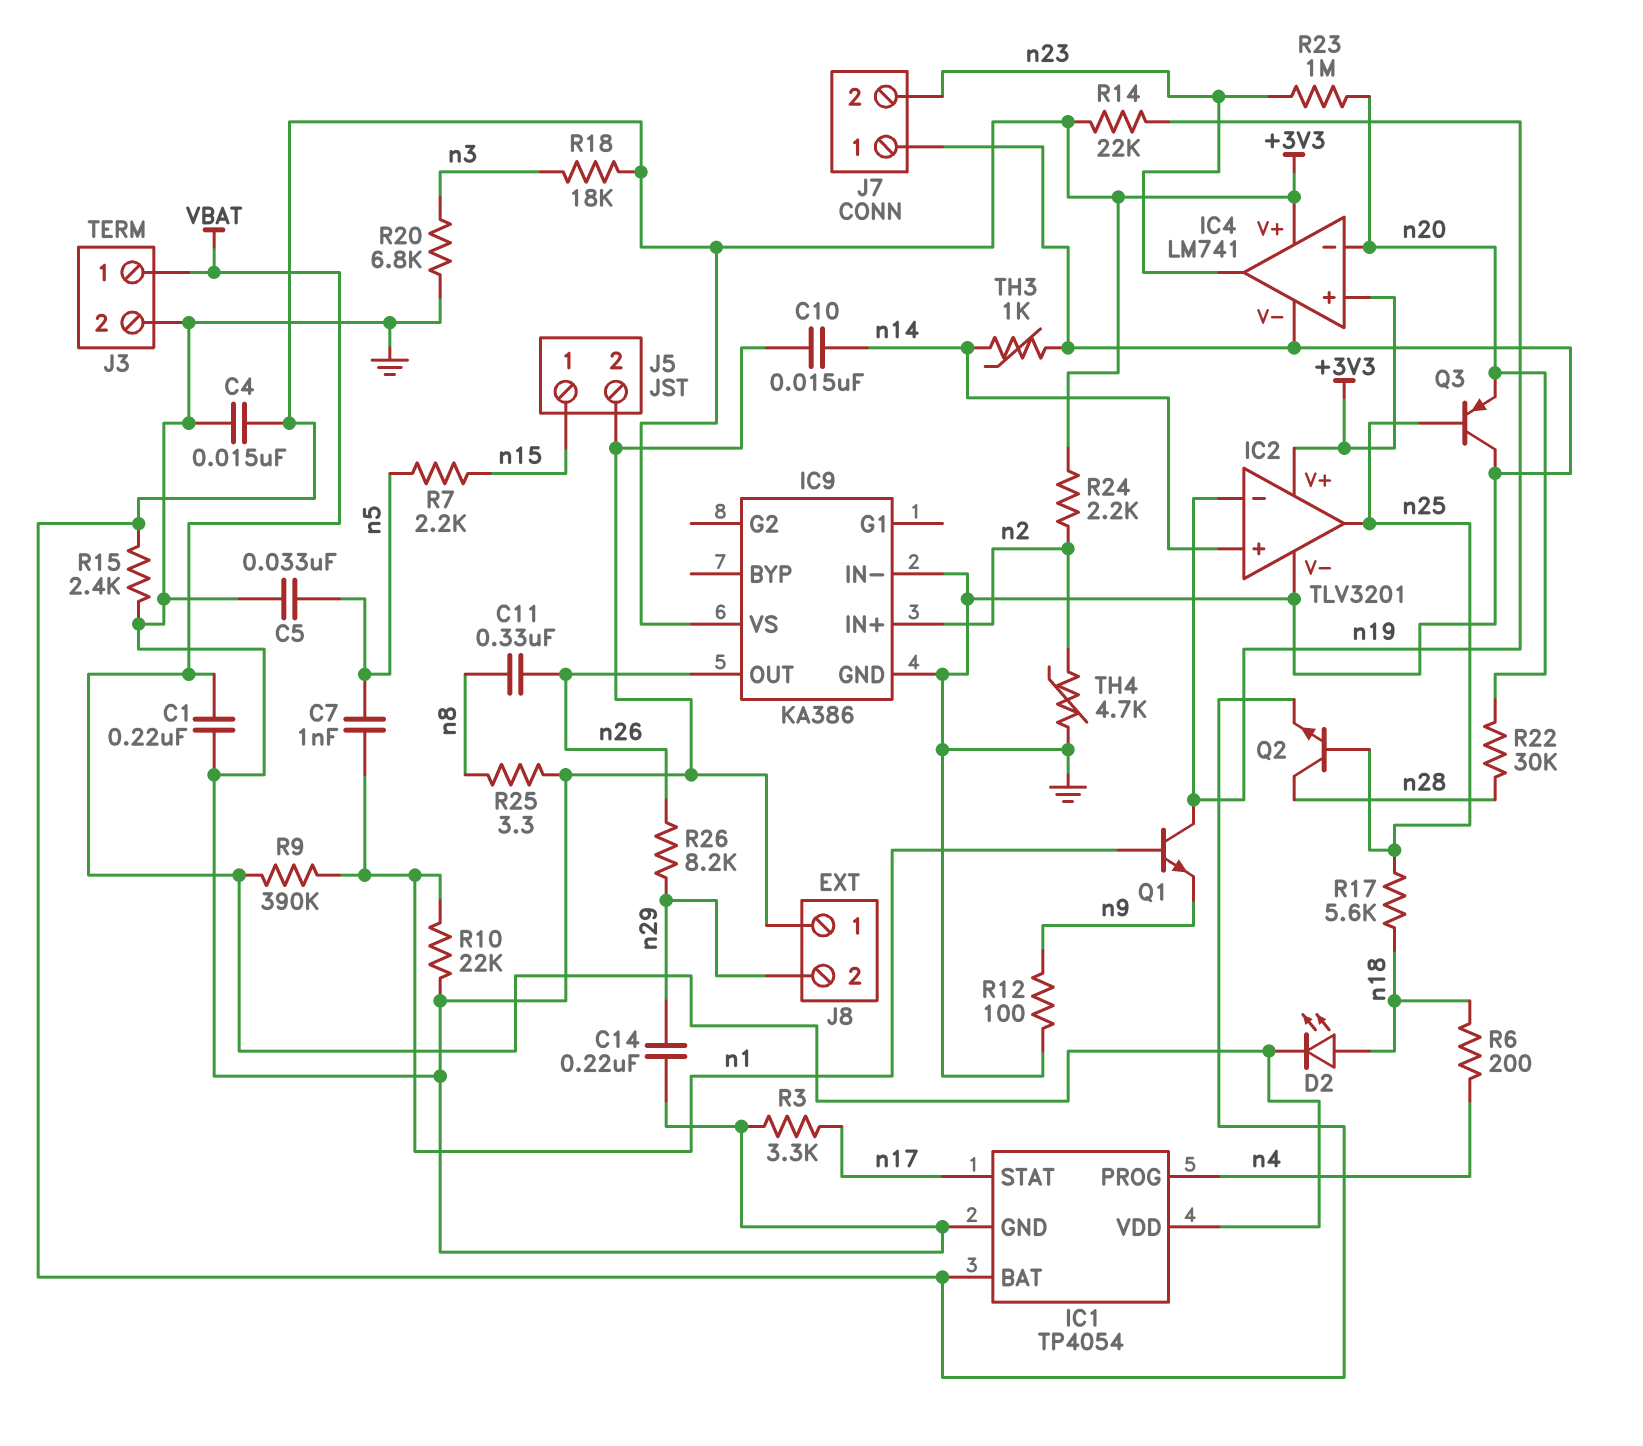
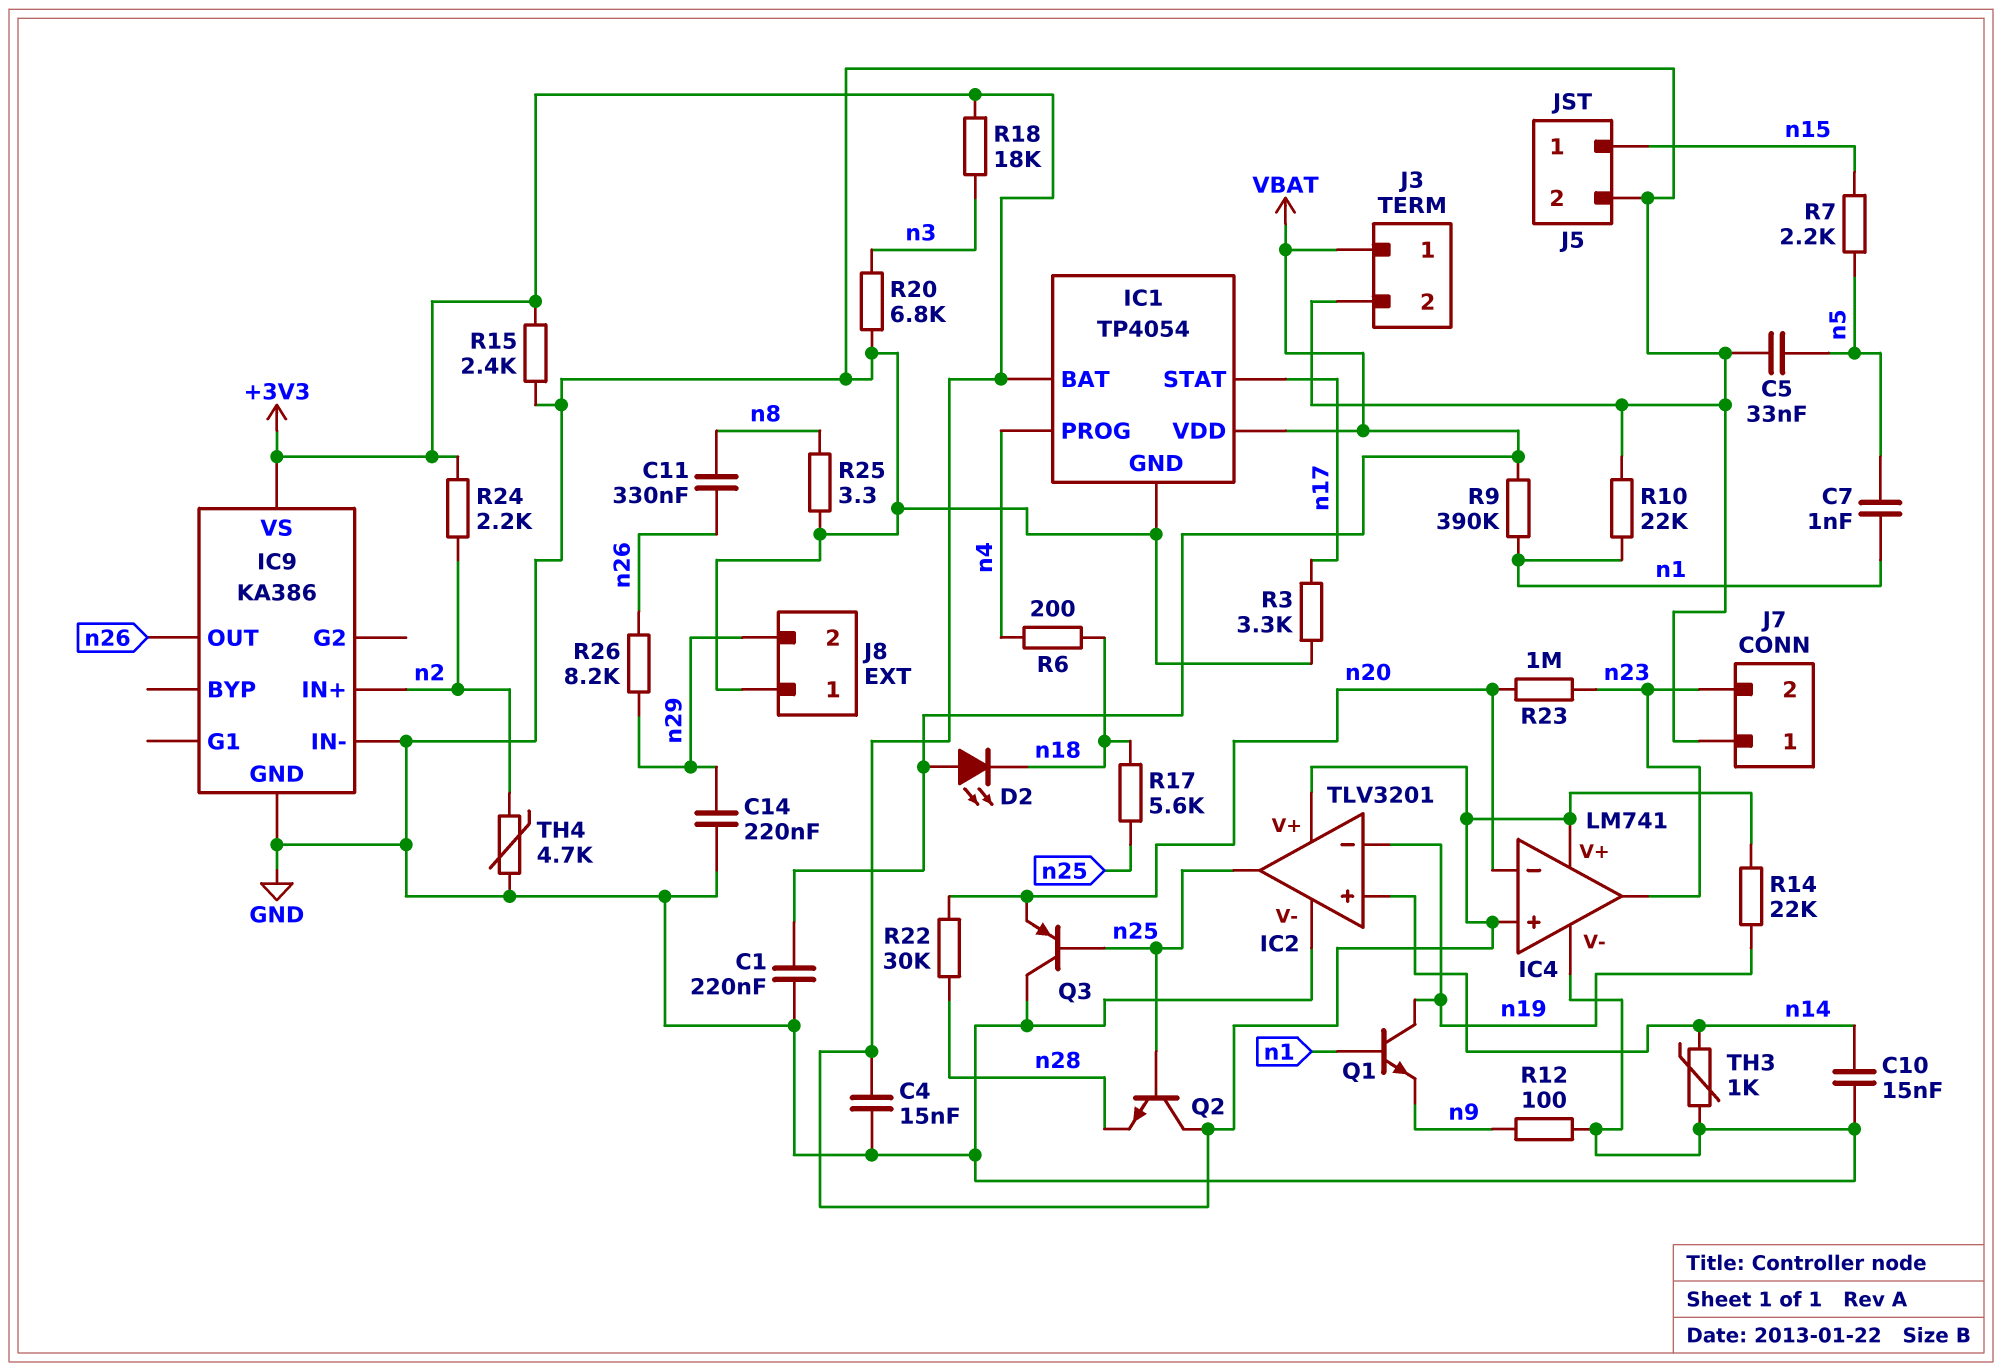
D2: LED (A n18, K VBAT) -> LED (A VBAT, K n18)
Q2: NPN (B n25, C n28, E +3V3) -> NPN (B n25, C +3V3, E n28)

